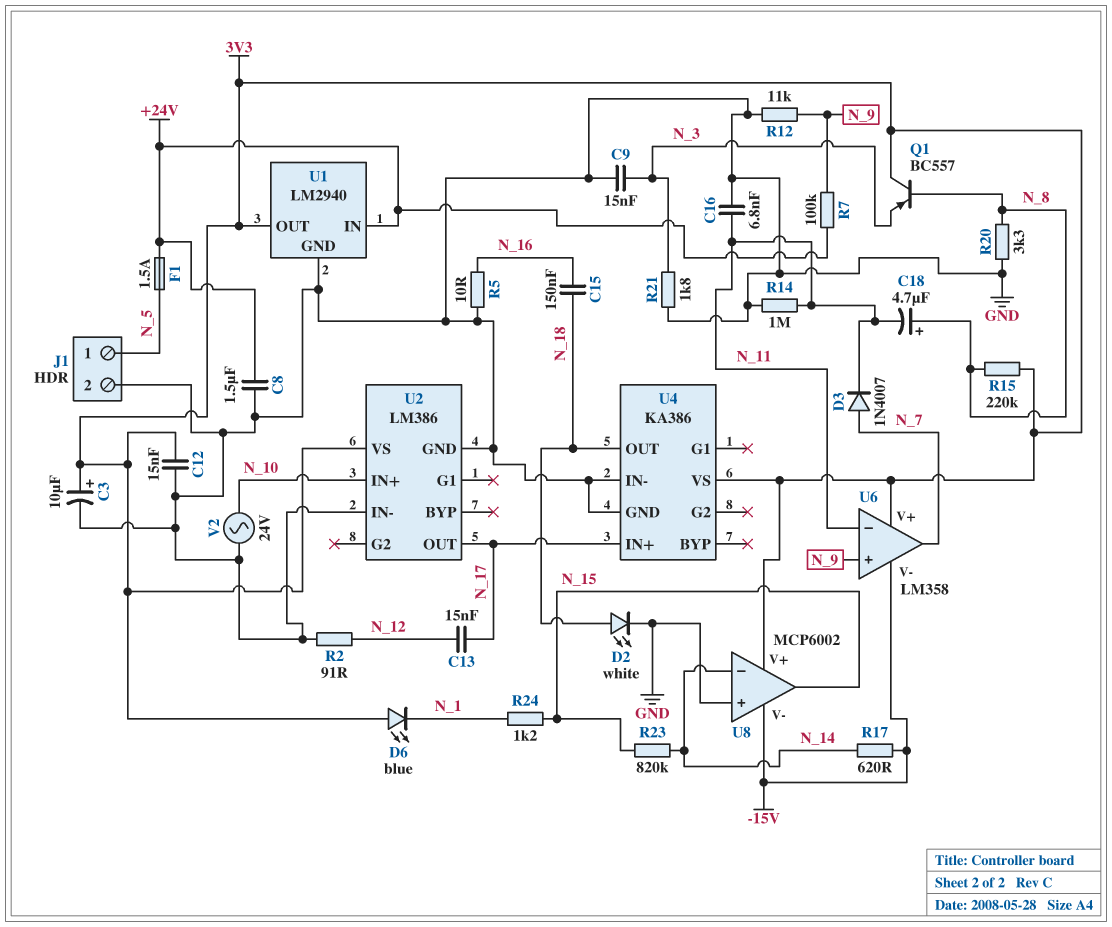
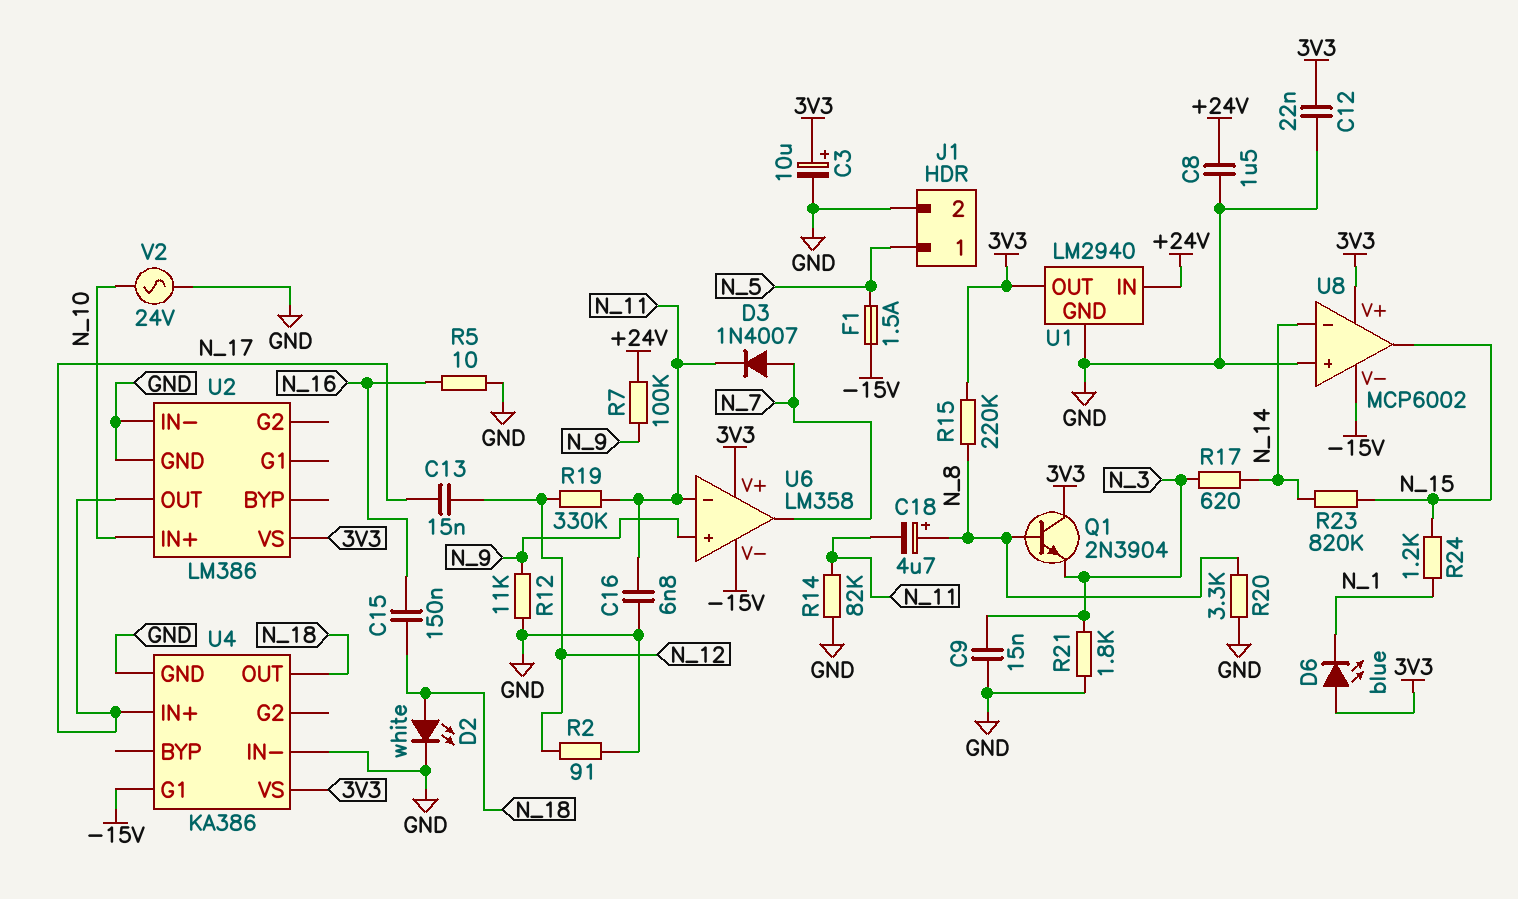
C12: 15nF (3V3, GND) -> 22nF (3V3, GND)
F1: 1.5A (+24V, N_5) -> 1.5A (-15V, N_5)
Q1: PNP BC557 (B N_8, C 3V3, E N_3) -> NPN 2N3904 (B N_8, C 3V3, E N_3)
R14: 1M (GND, N_11) -> 82k (GND, N_11)
R17: 620 (-15V, N_14) -> 620 (N_3, N_14)
R19: none -> 330k (N_11, N_12)
U4 pin G1: none -> -15V

